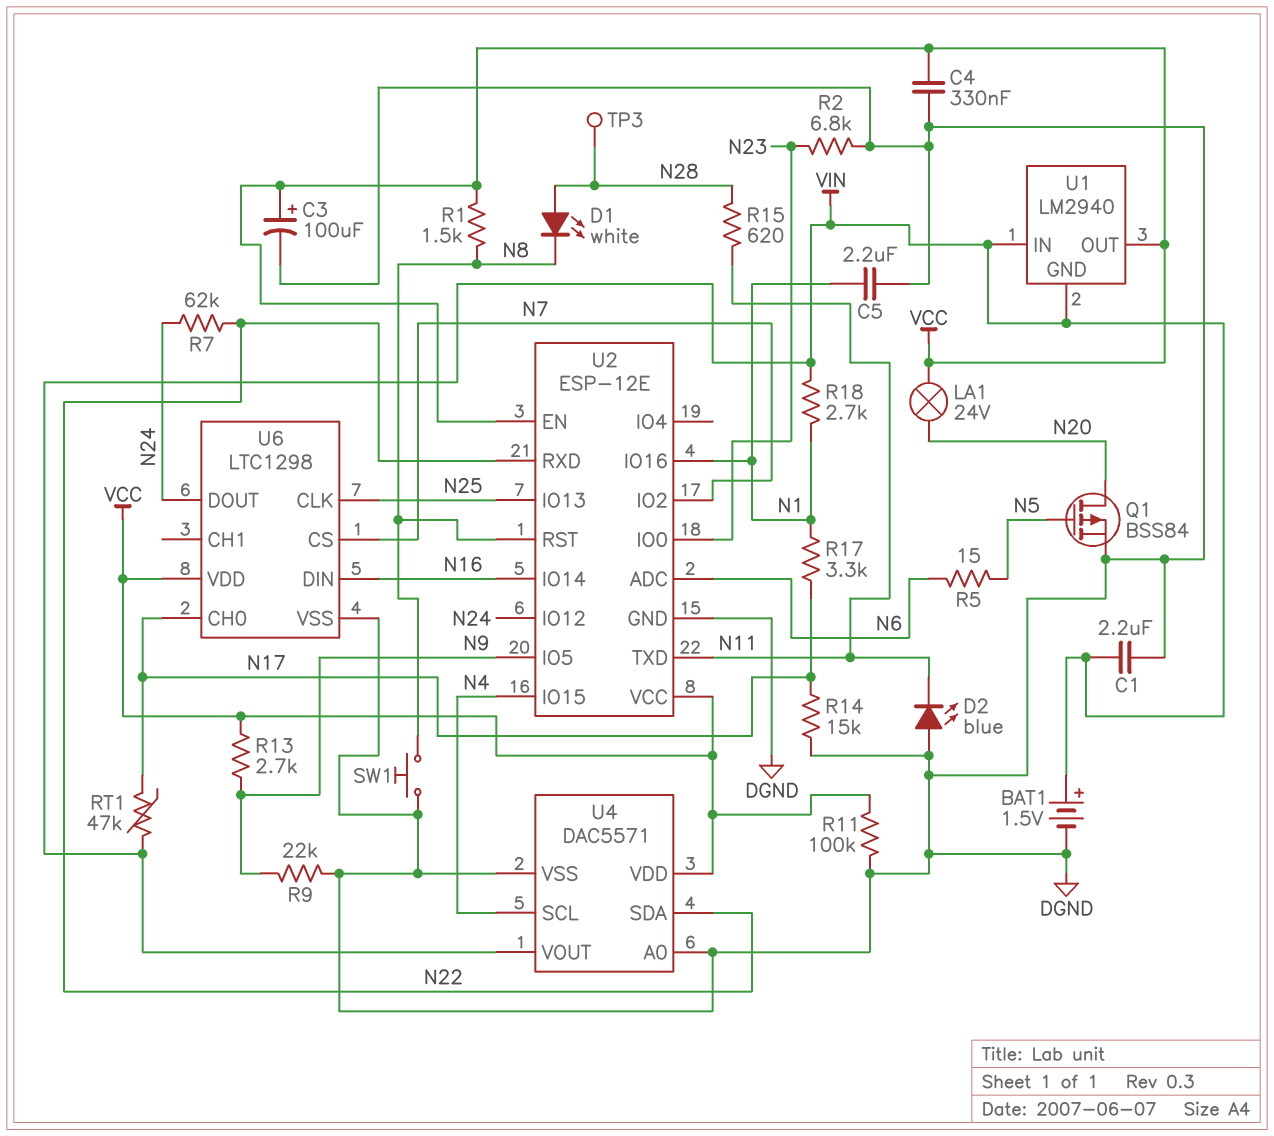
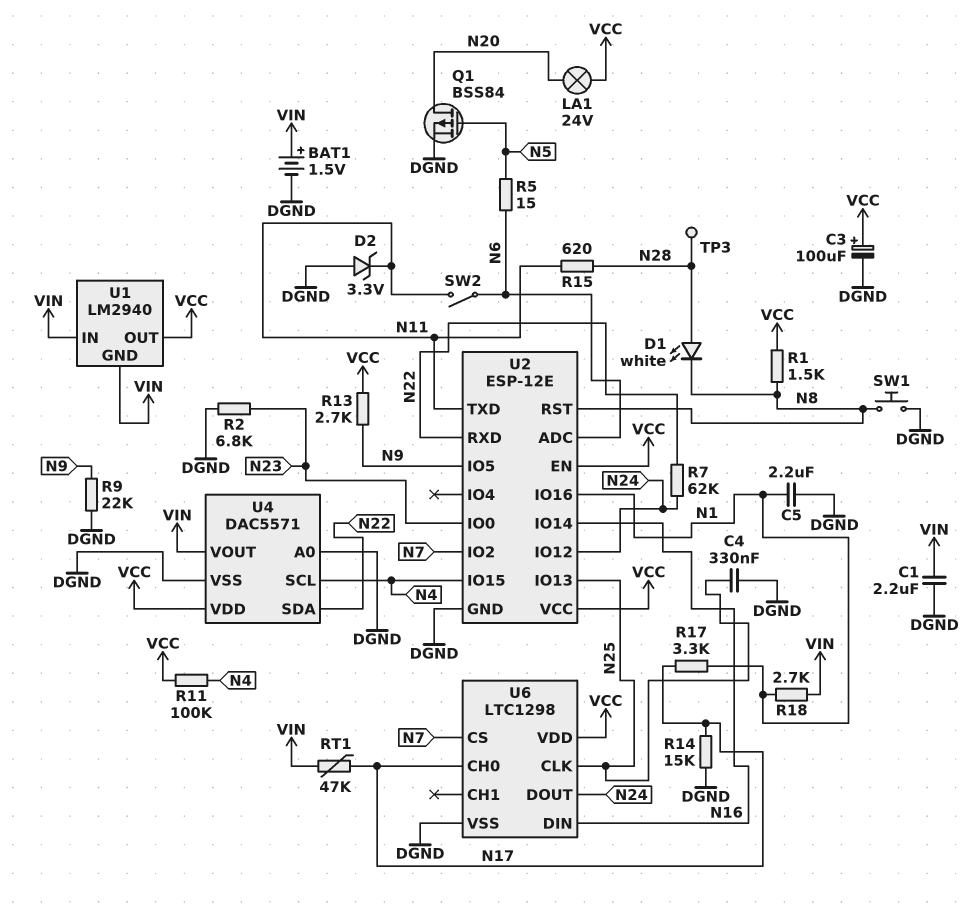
C4: 330nF (DGND, VCC) -> 330nF (DGND, N25)
D2: LED blue (A DGND, K N11) -> zener 3.3V (A DGND, K N11)
R11: 100k (DGND, VCC) -> 100k (N4, VCC)
SW2: none -> switch (N6, N11)

